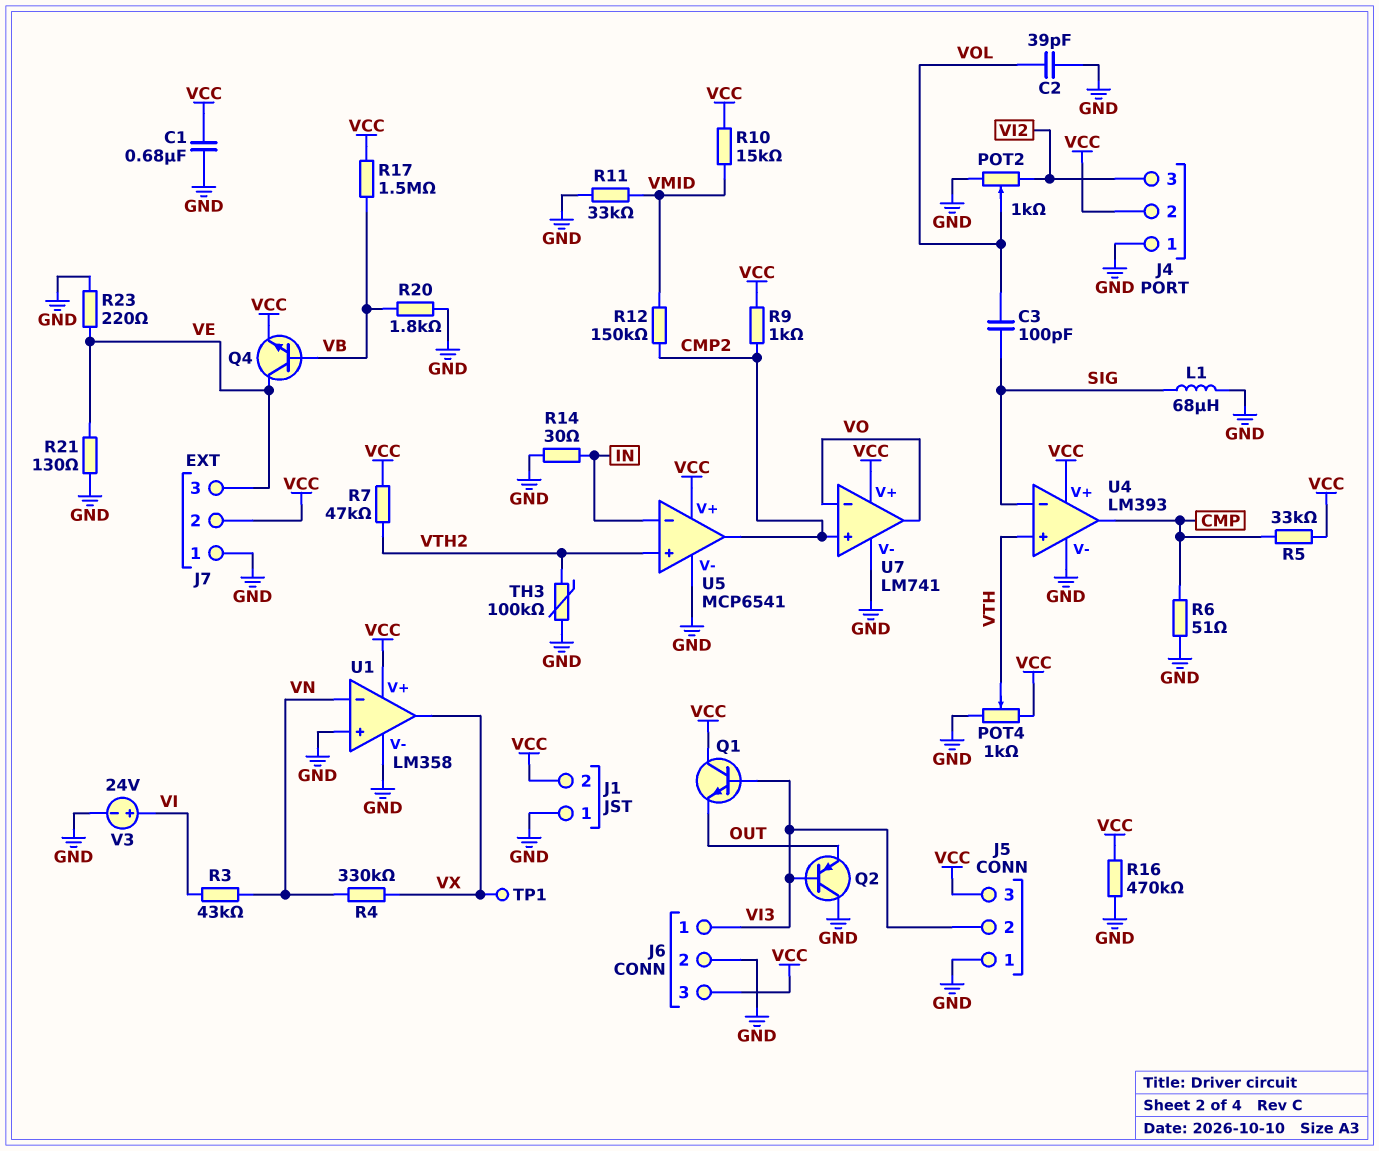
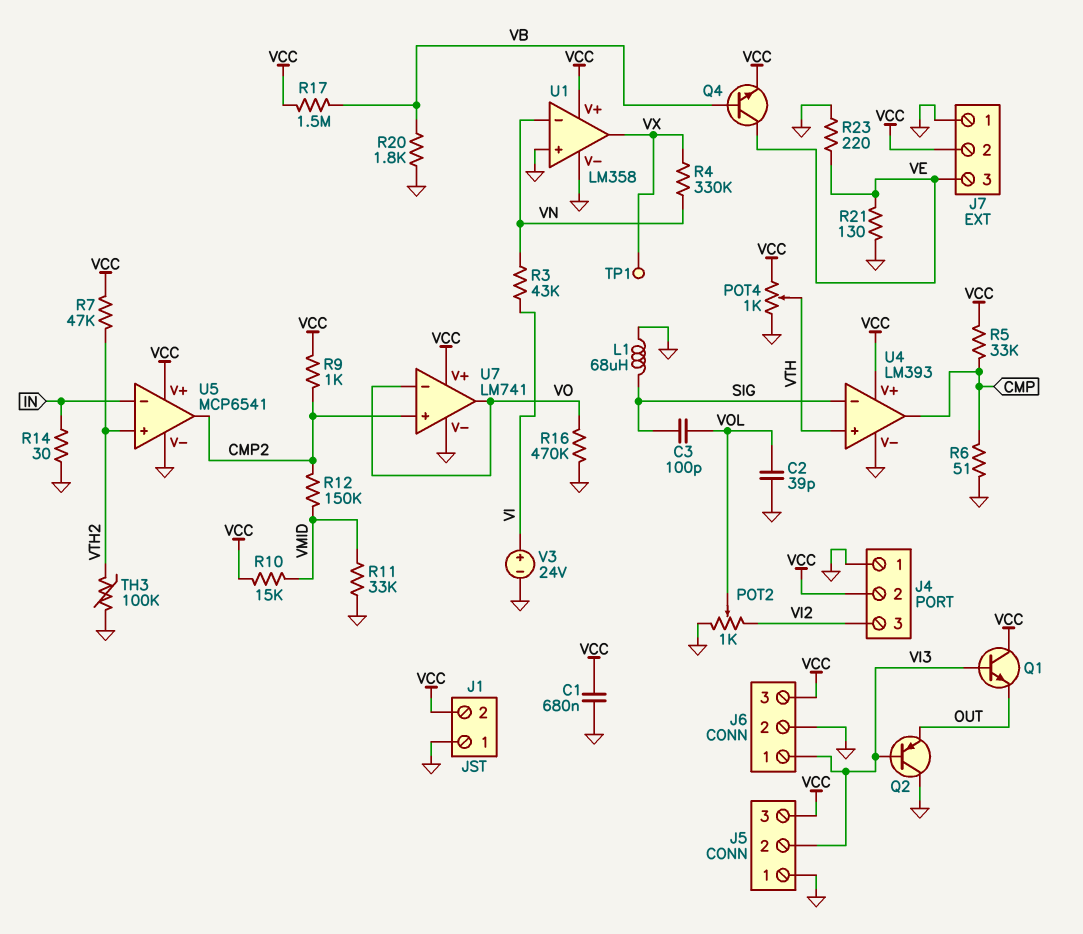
R16: 470k (GND, VCC) -> 470k (GND, VO)

